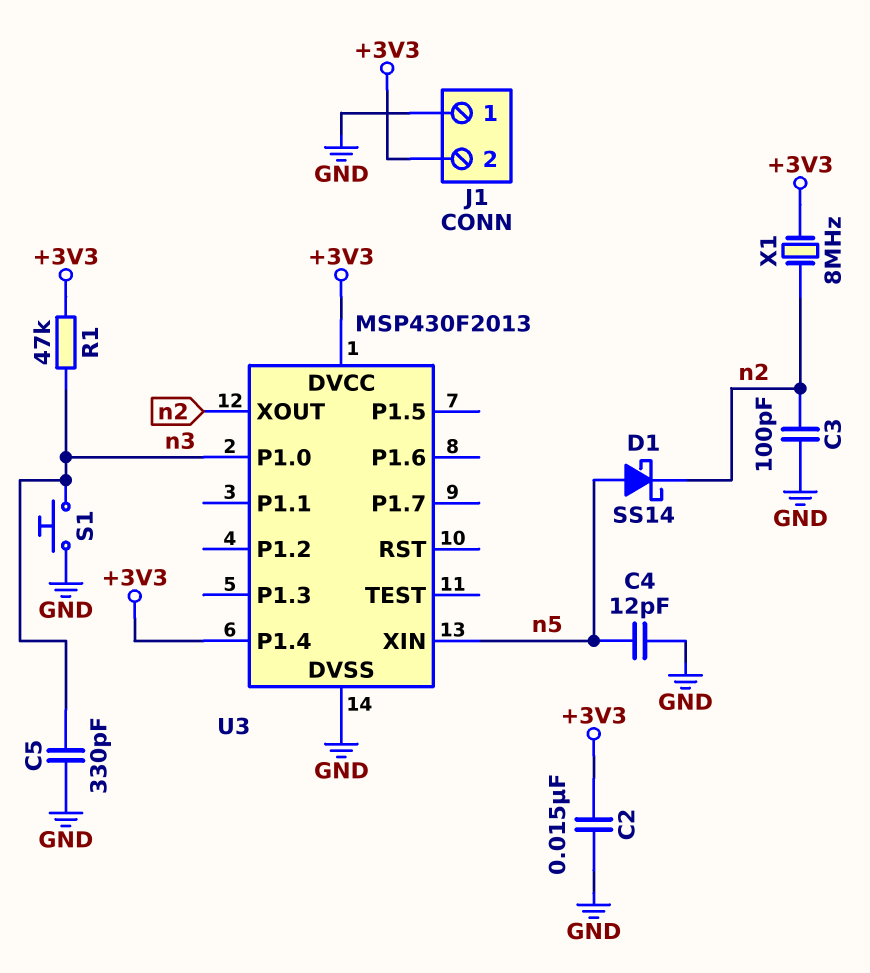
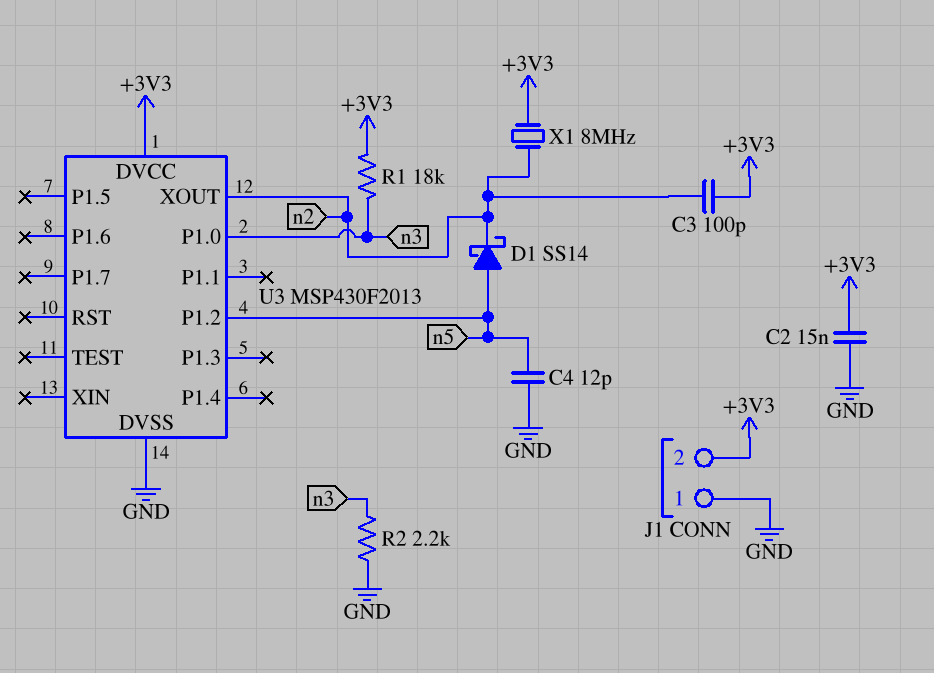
C3: 100pF (GND, n2) -> 100pF (+3V3, n2)
C5: 330pF (GND, n3) -> none
R1: 47k (+3V3, n3) -> 18k (+3V3, n3)
R2: none -> 2.2k (GND, n3)
S1: button (GND, n3) -> none
U3 pin P1.2: none -> n5
U3 pin P1.4: +3V3 -> none
U3 pin XIN: n5 -> none

